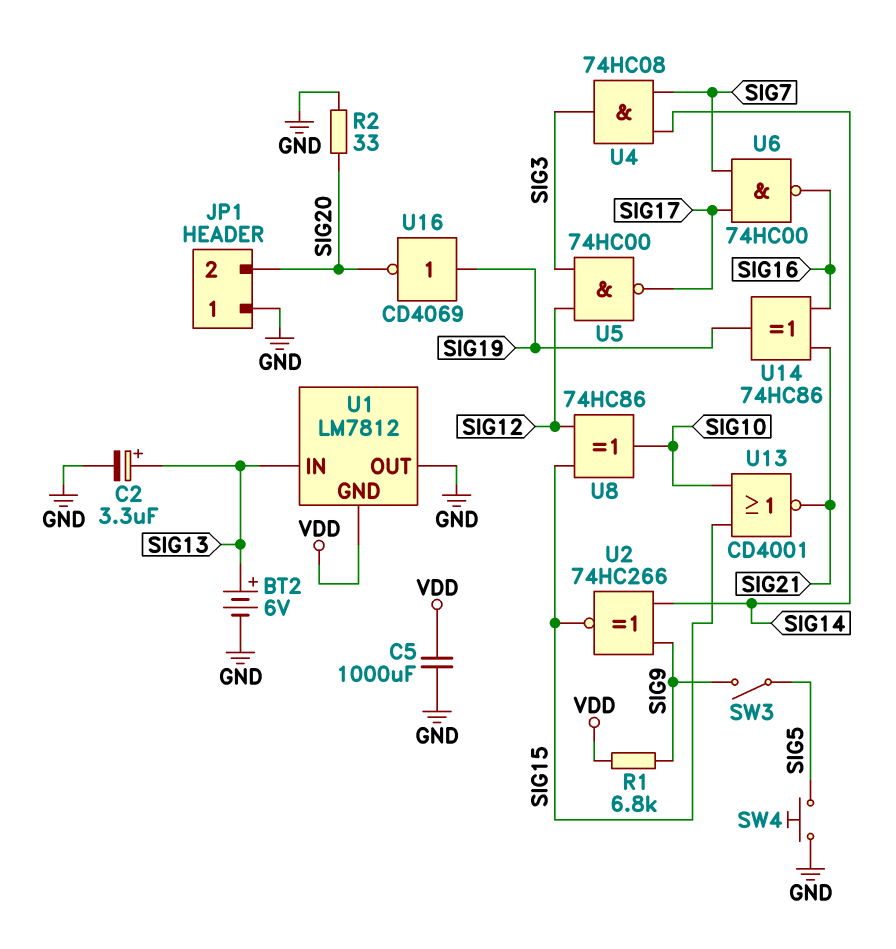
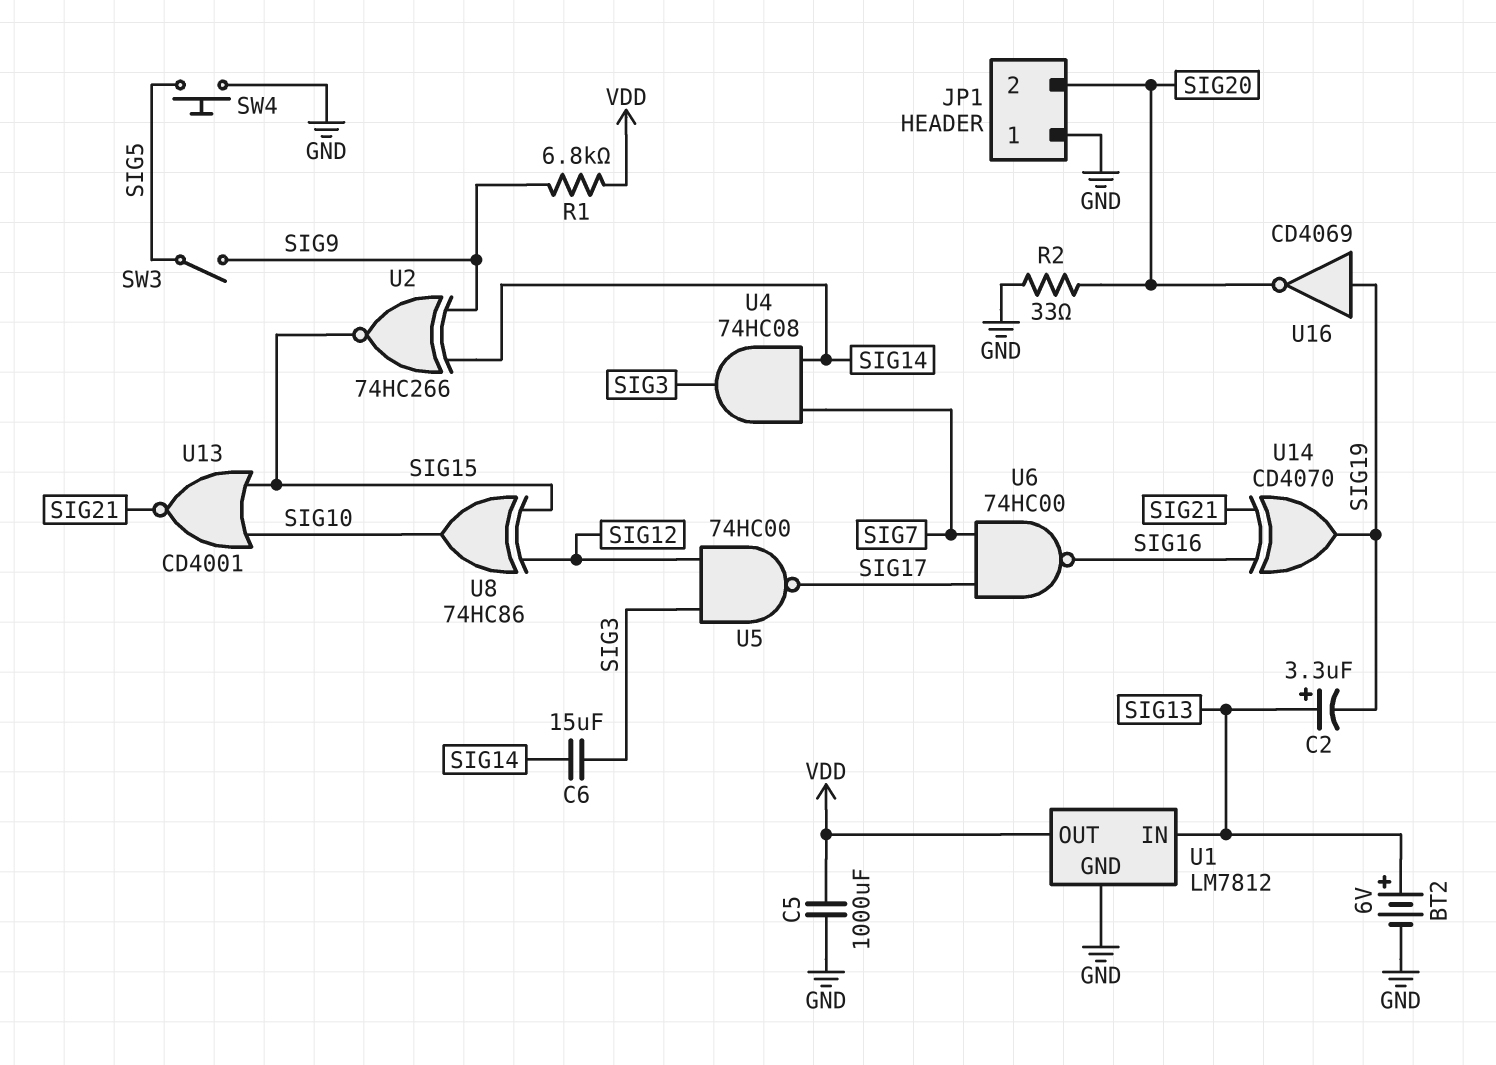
C2: 3.3uF (plus SIG13, minus GND) -> 3.3uF (plus SIG13, minus SIG19)
C6: none -> 15uF (SIG3, SIG14)
U1 pin GND: VDD -> GND
U1 pin OUT: GND -> VDD
U14: XOR 74HC86 (in SIG16, in SIG21, out SIG19) -> XOR CD4070 (in SIG16, in SIG21, out SIG19)

